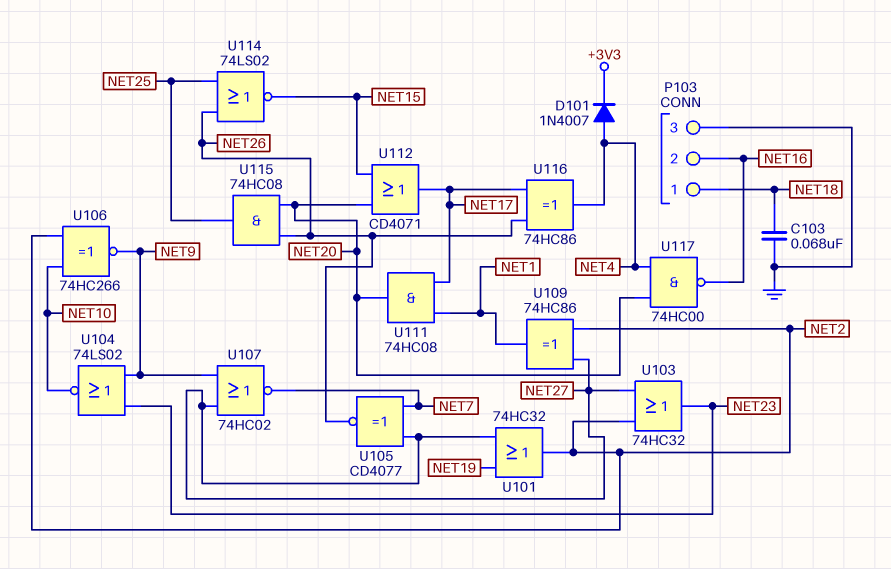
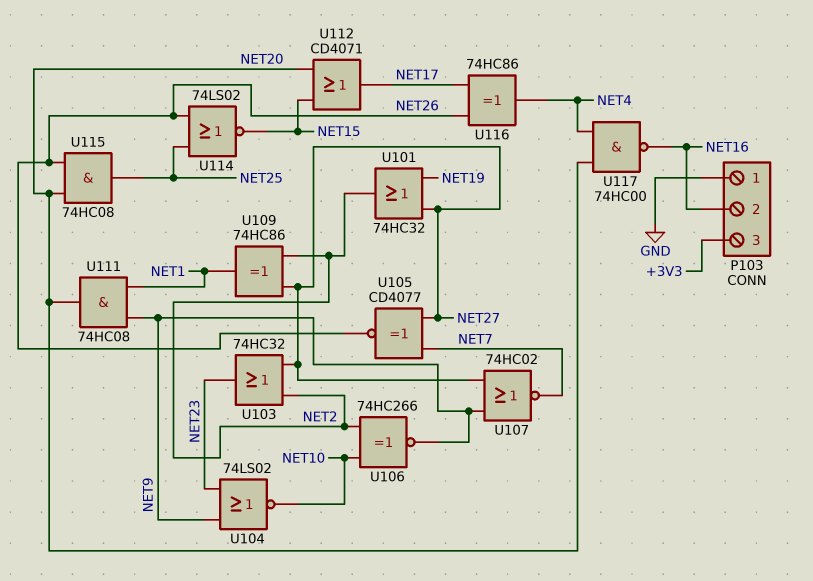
C103: 68nF (GND, NET18) -> none
D101: diode 1N4007 (A NET4, K +3V3) -> none
P103 pin 1: NET18 -> GND
P103 pin 3: GND -> +3V3
U111: AND 74HC08 (in NET1, in NET17, out NET20) -> AND 74HC08 (in NET1, in NET9, out NET20)

